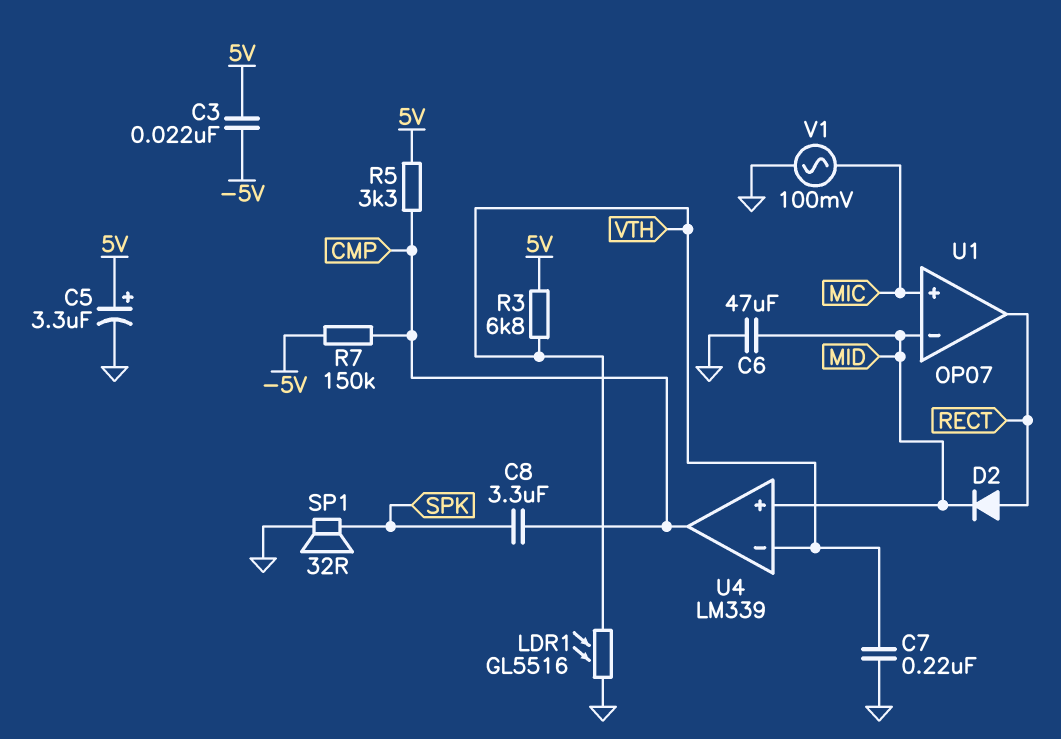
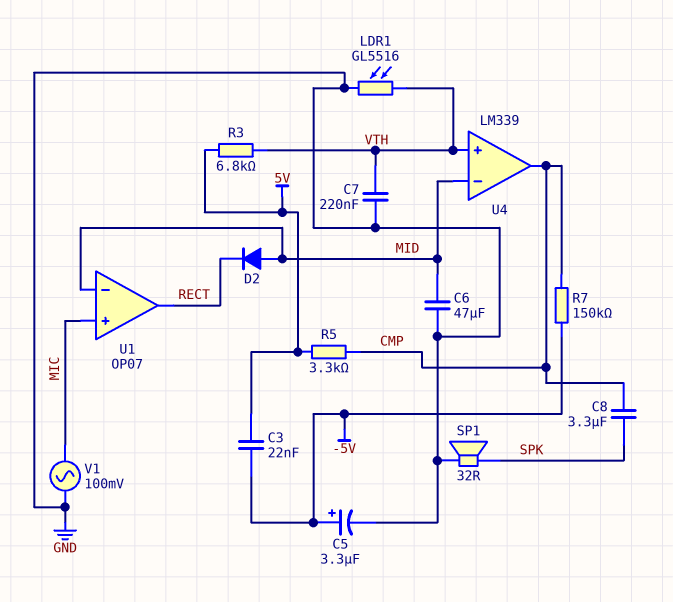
C5: 3.3uF (plus 5V, minus GND) -> 3.3uF (plus -5V, minus GND)
D2: diode (A RECT, K MID) -> diode (A MID, K RECT)
U4 pin in+: MID -> VTH
U4 pin in-: VTH -> MID

